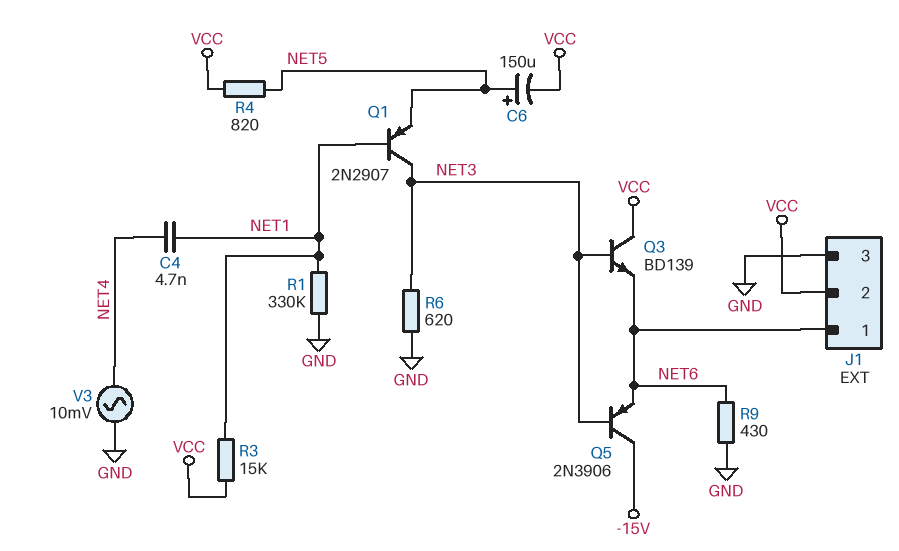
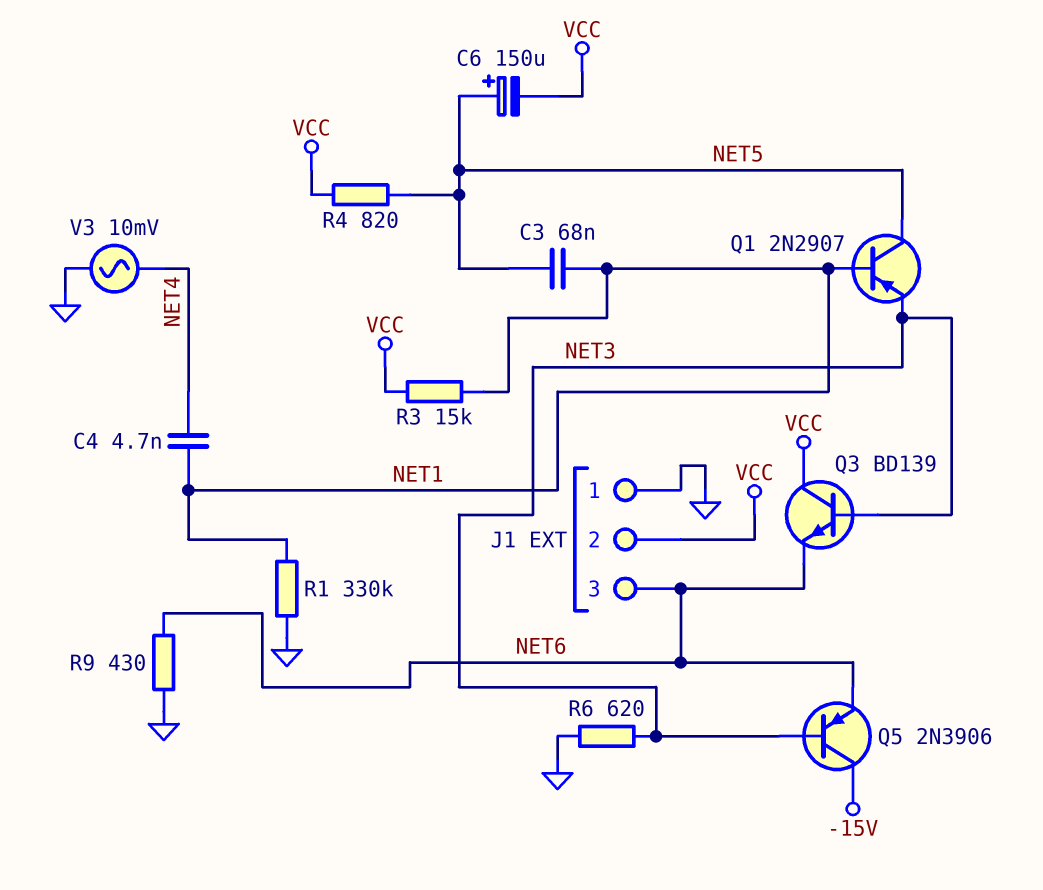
C3: none -> 68nF (NET1, NET5)
J1 pin 1: NET6 -> GND
J1 pin 3: GND -> NET6
Q1: PNP 2N2907 (B NET1, C NET3, E NET5) -> PNP 2N2907 (B NET1, C NET5, E NET3)

